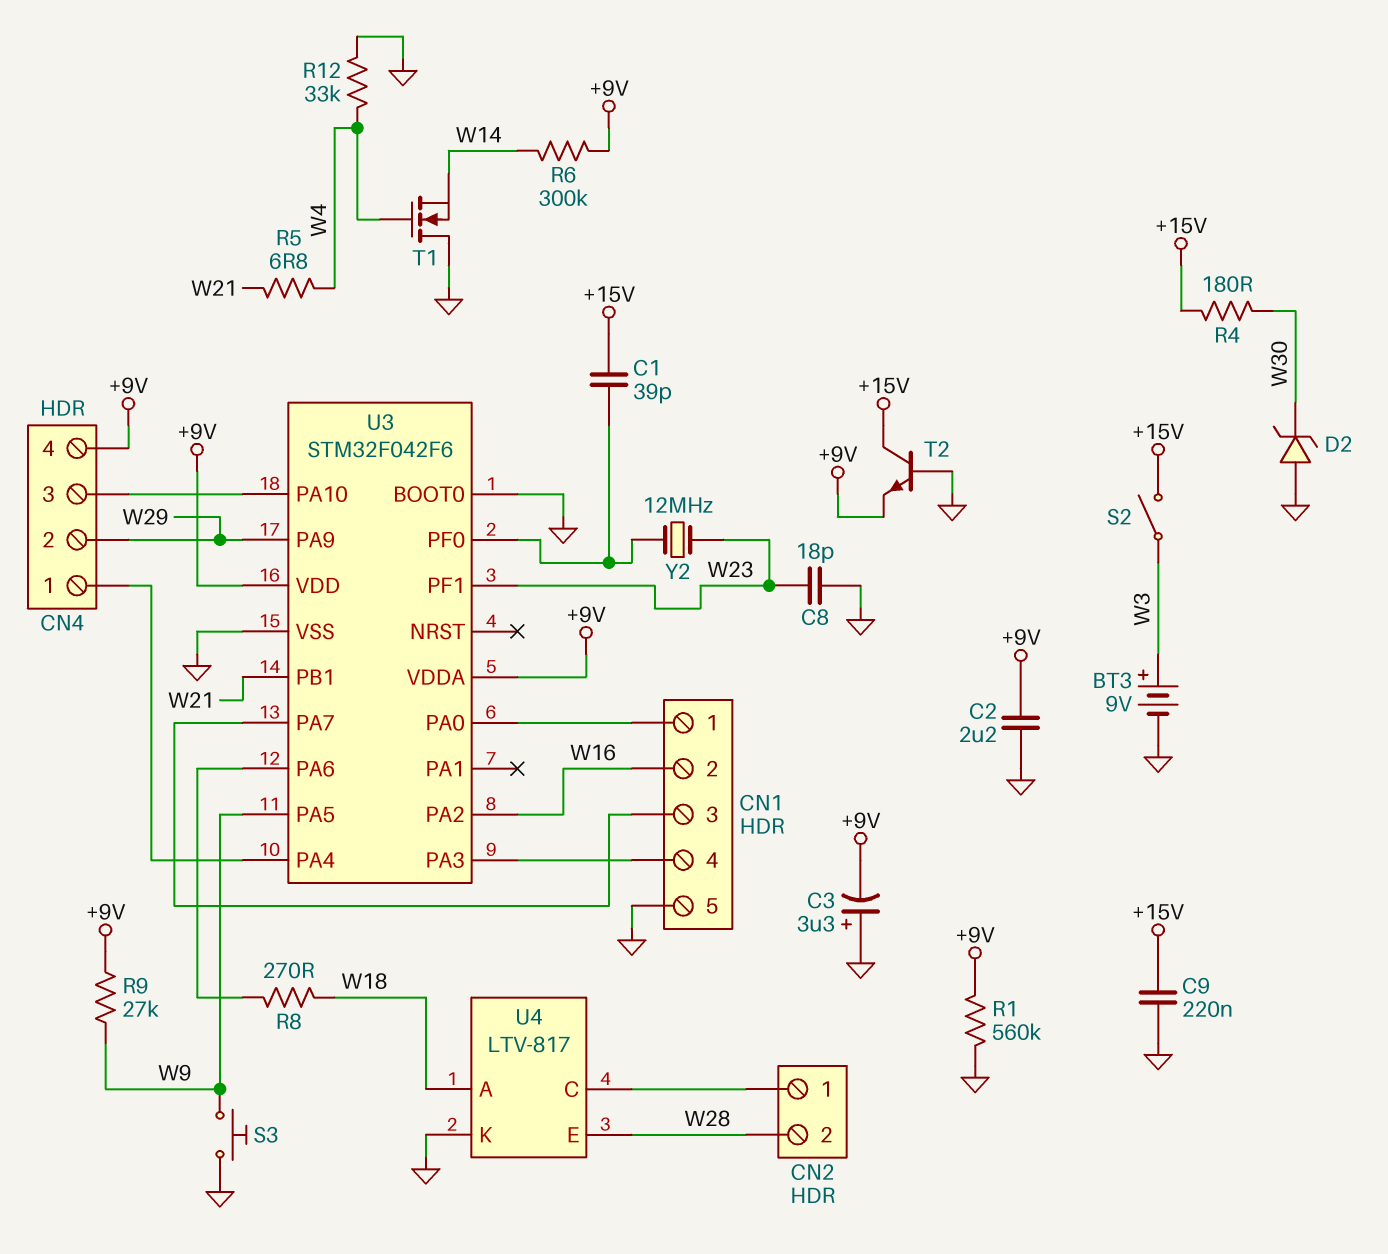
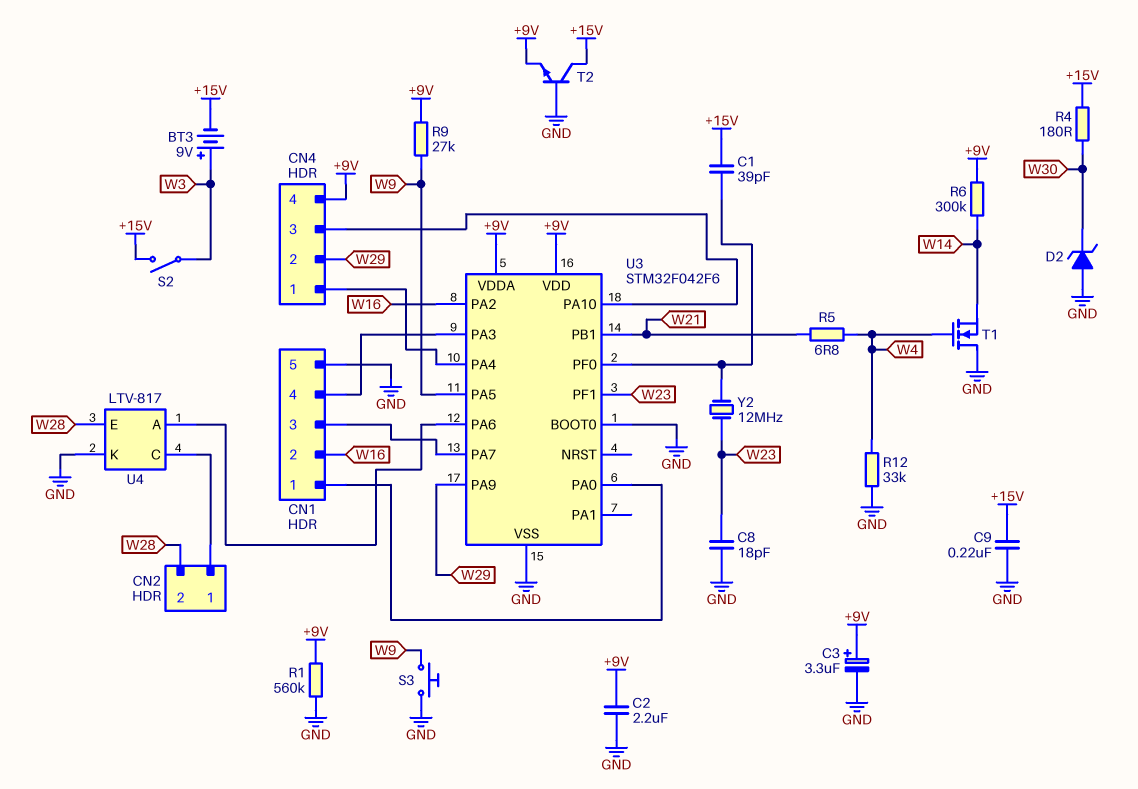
BT3: 9V (plus W3, minus GND) -> 9V (plus W3, minus +15V)
C3: 3.3uF (plus GND, minus +9V) -> 3.3uF (plus +9V, minus GND)
R8: 270 (U3/PA6, W18) -> none
U4 pin A: W18 -> U3/PA6

